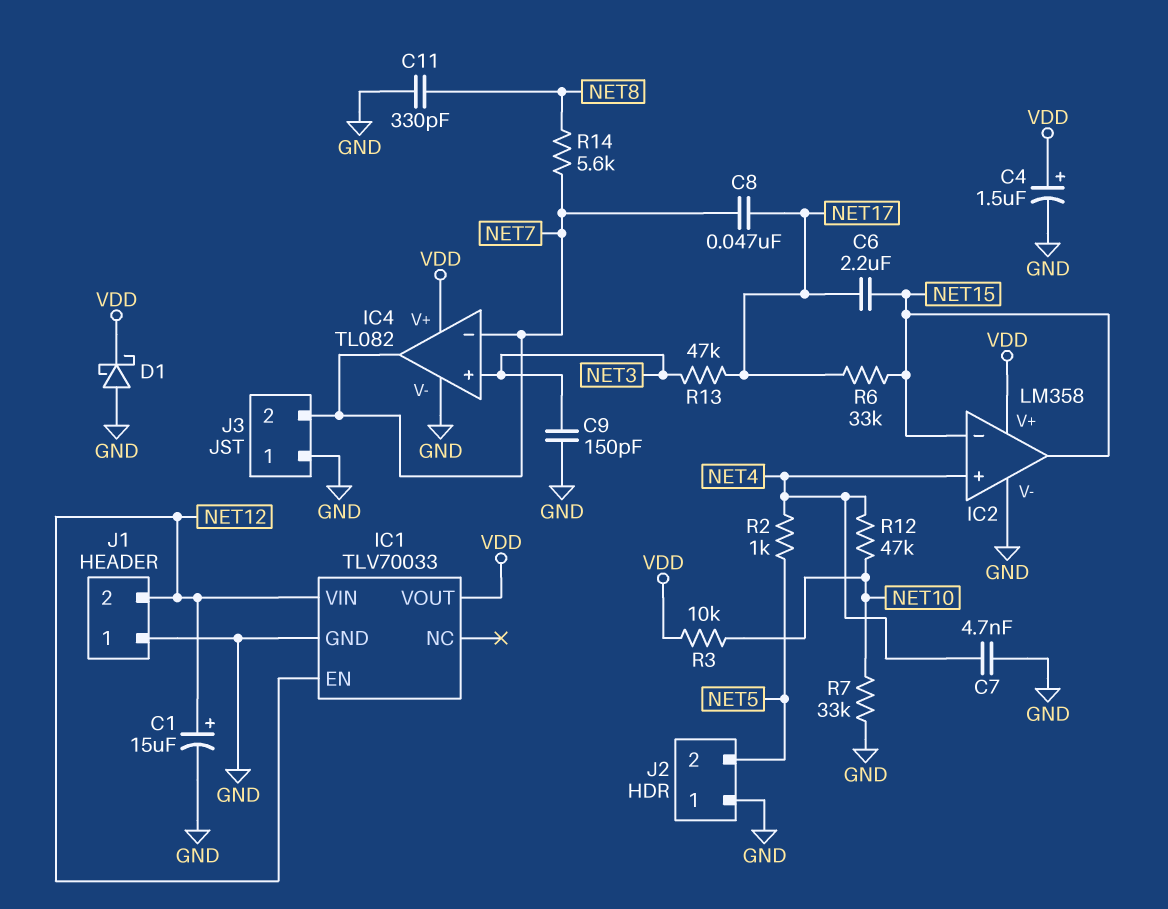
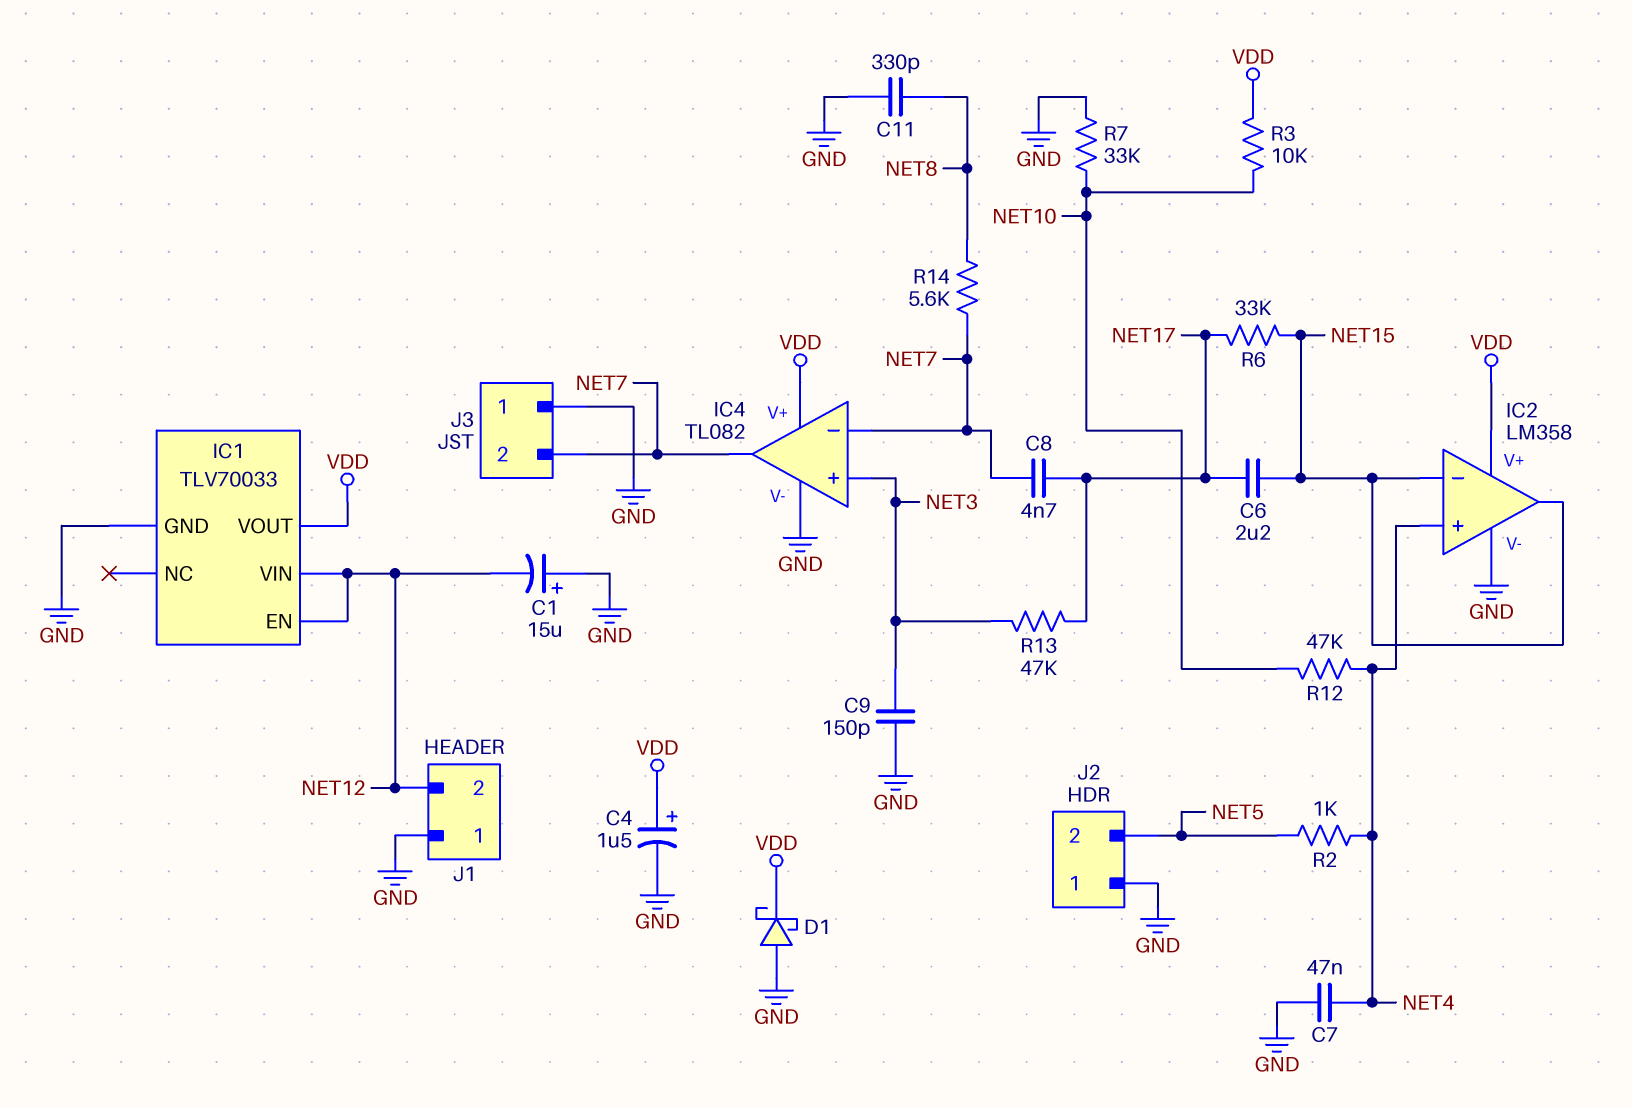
C1: 15uF (plus NET12, minus GND) -> 15uF (plus GND, minus NET12)
C7: 4.7nF (GND, NET4) -> 47nF (GND, NET4)
C8: 47nF (NET7, NET17) -> 4.7nF (NET7, NET17)

